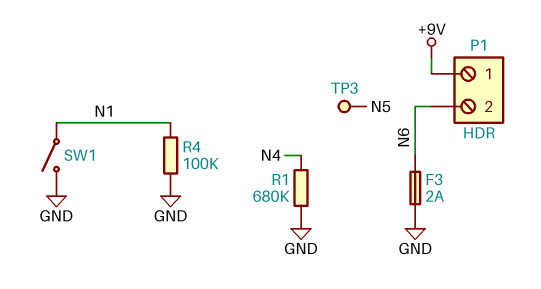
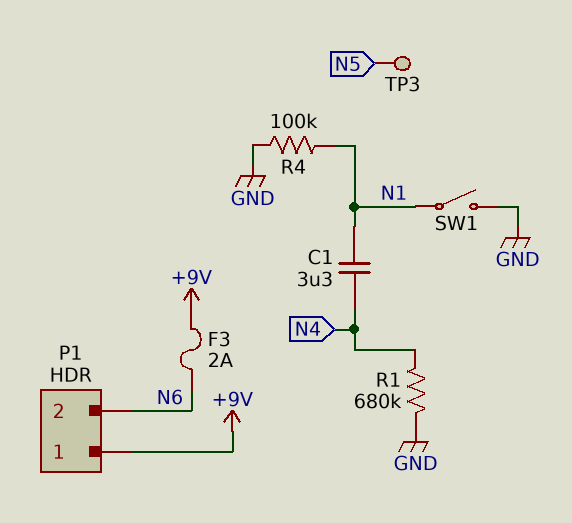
C1: none -> 3.3uF (N1, N4)
F3: 2A (GND, N6) -> 2A (+9V, N6)

